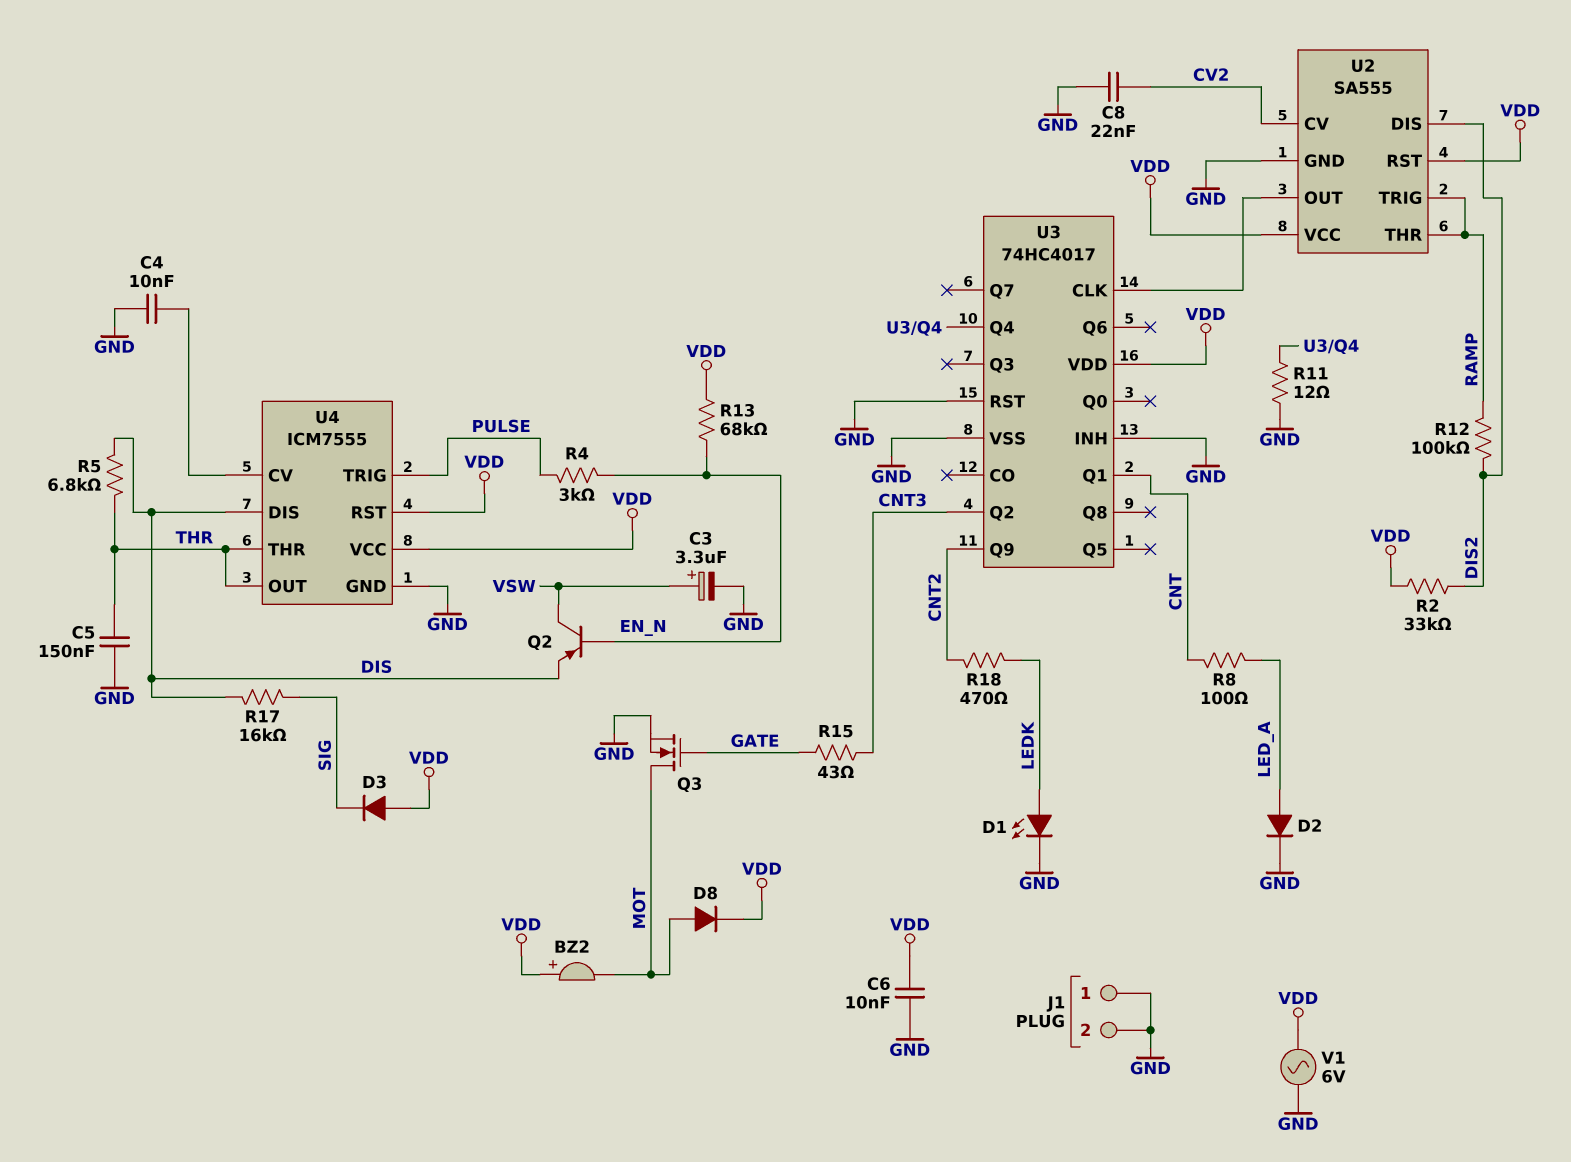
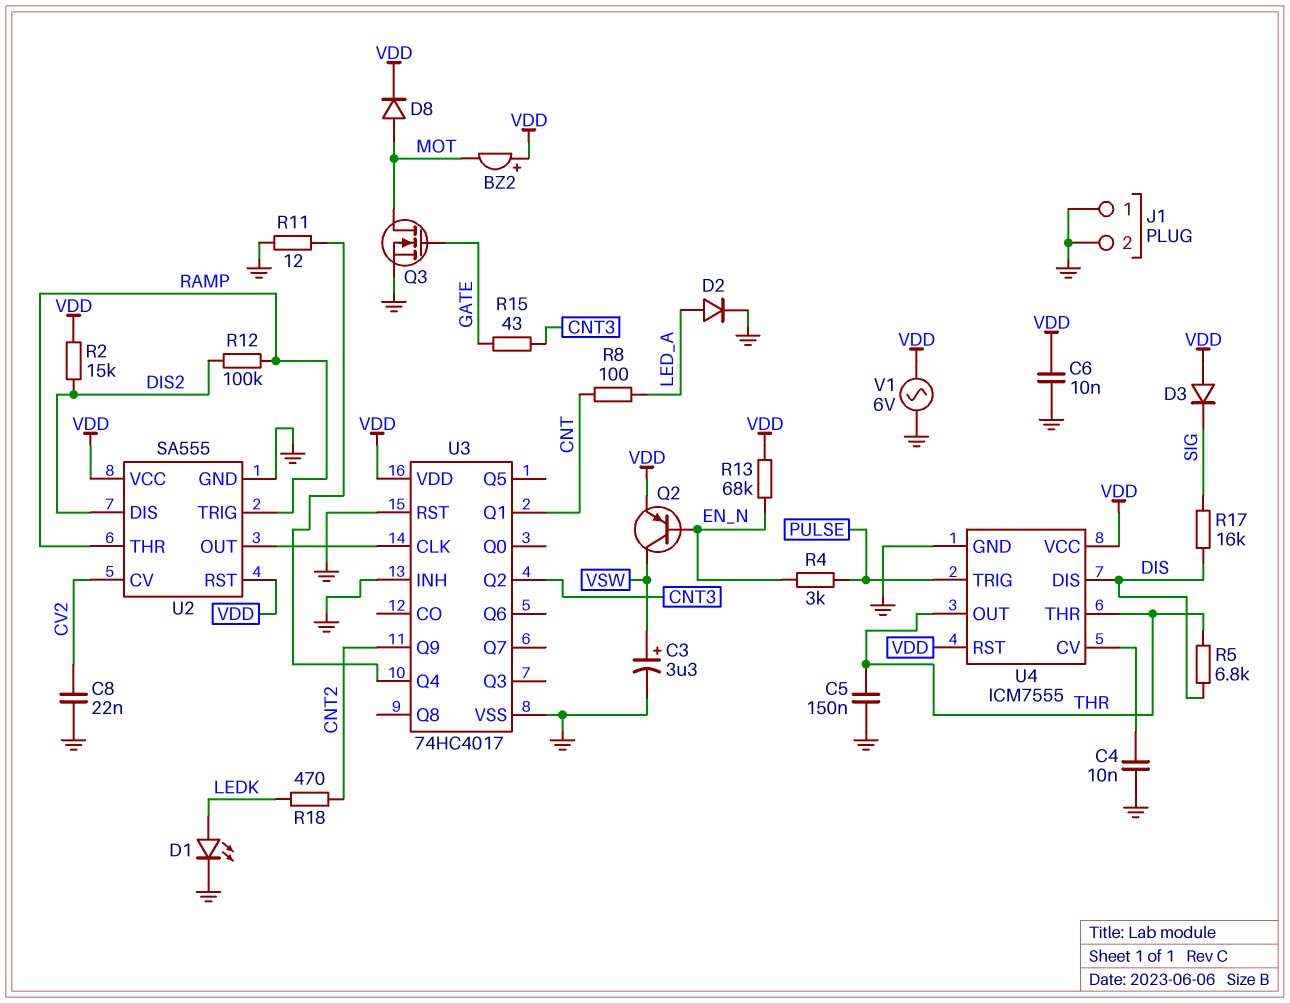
Q2: PNP (B EN_N, C VSW, E DIS) -> PNP (B EN_N, C VSW, E VDD)
R2: 33k (DIS2, VDD) -> 15k (DIS2, VDD)

